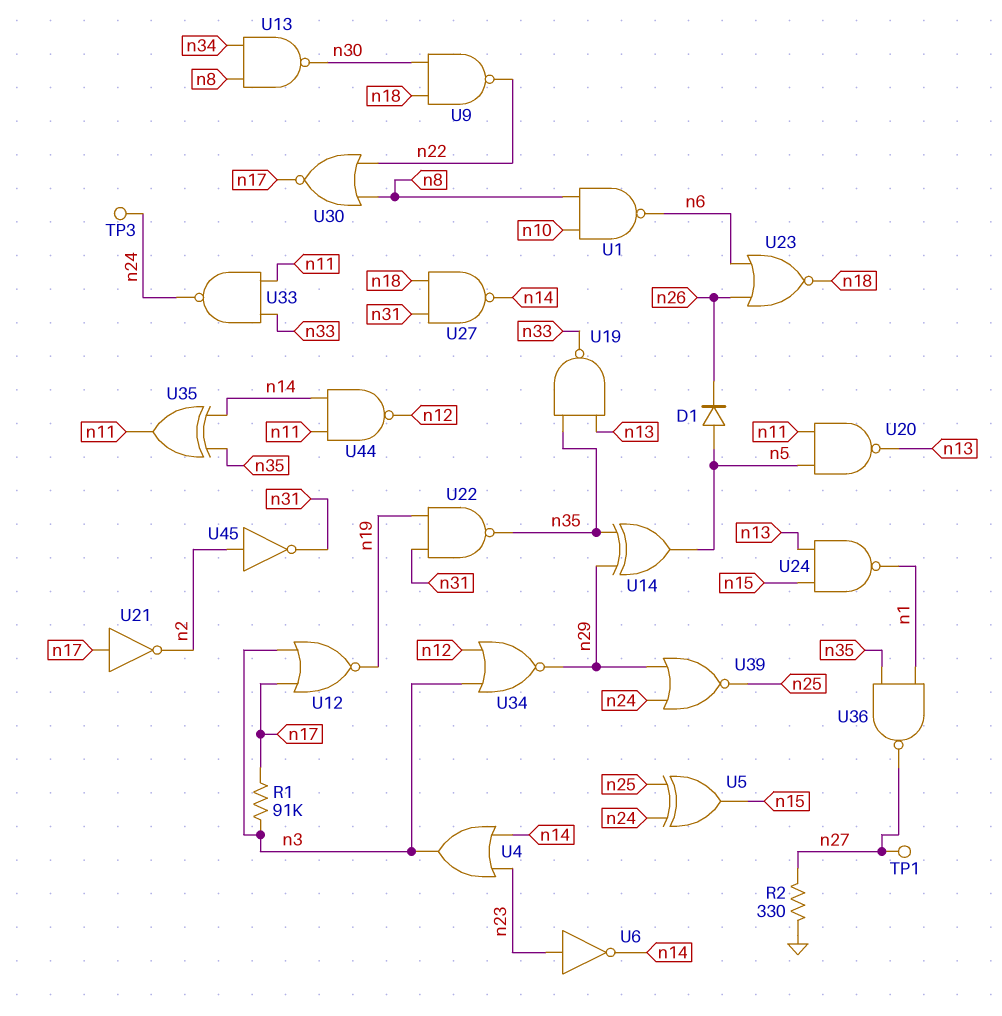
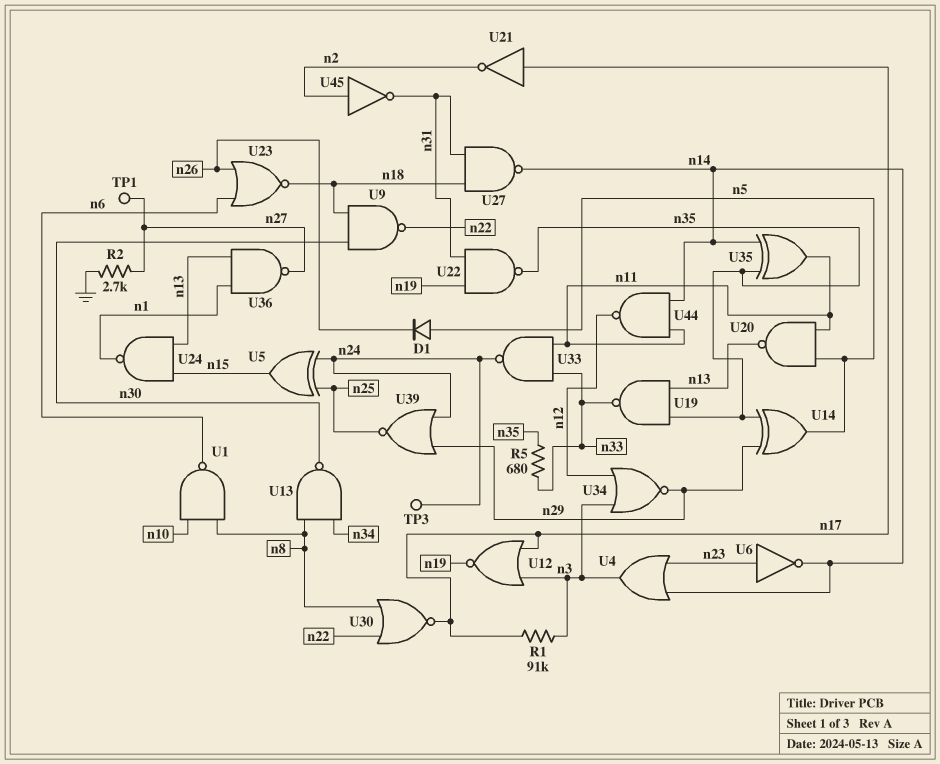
R2: 330 (GND, n27) -> 2.7k (GND, n27)
R5: none -> 680 (n33, n35)
U36: NAND (in n1, in n35, out n27) -> NAND (in n1, in n13, out n27)

